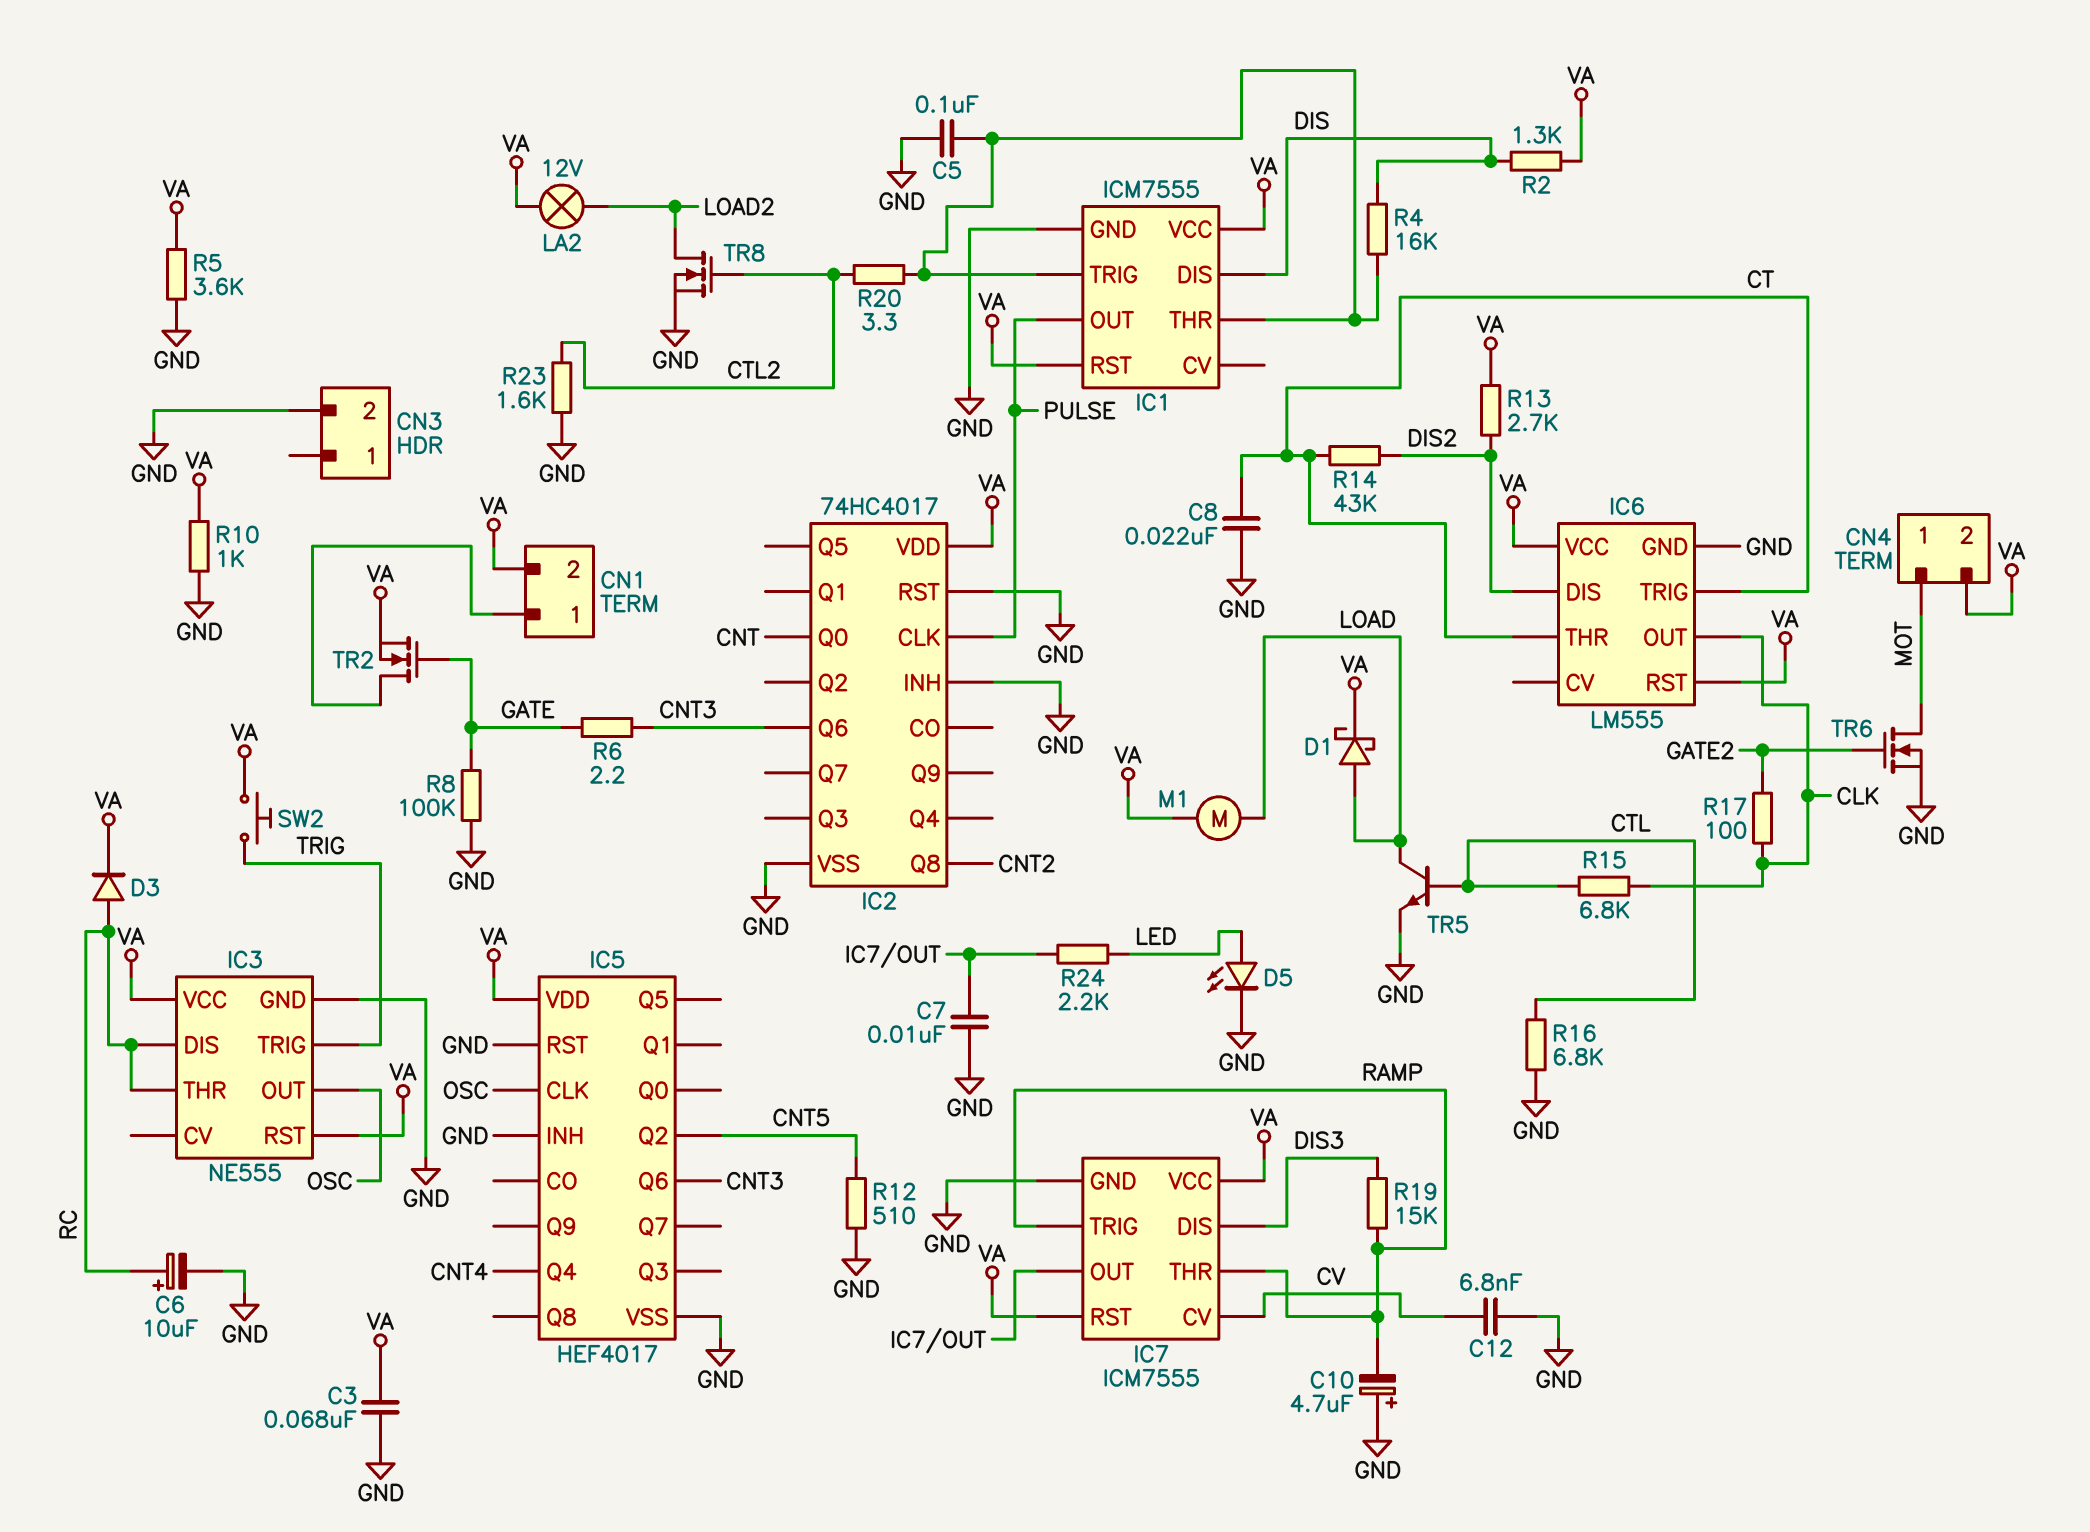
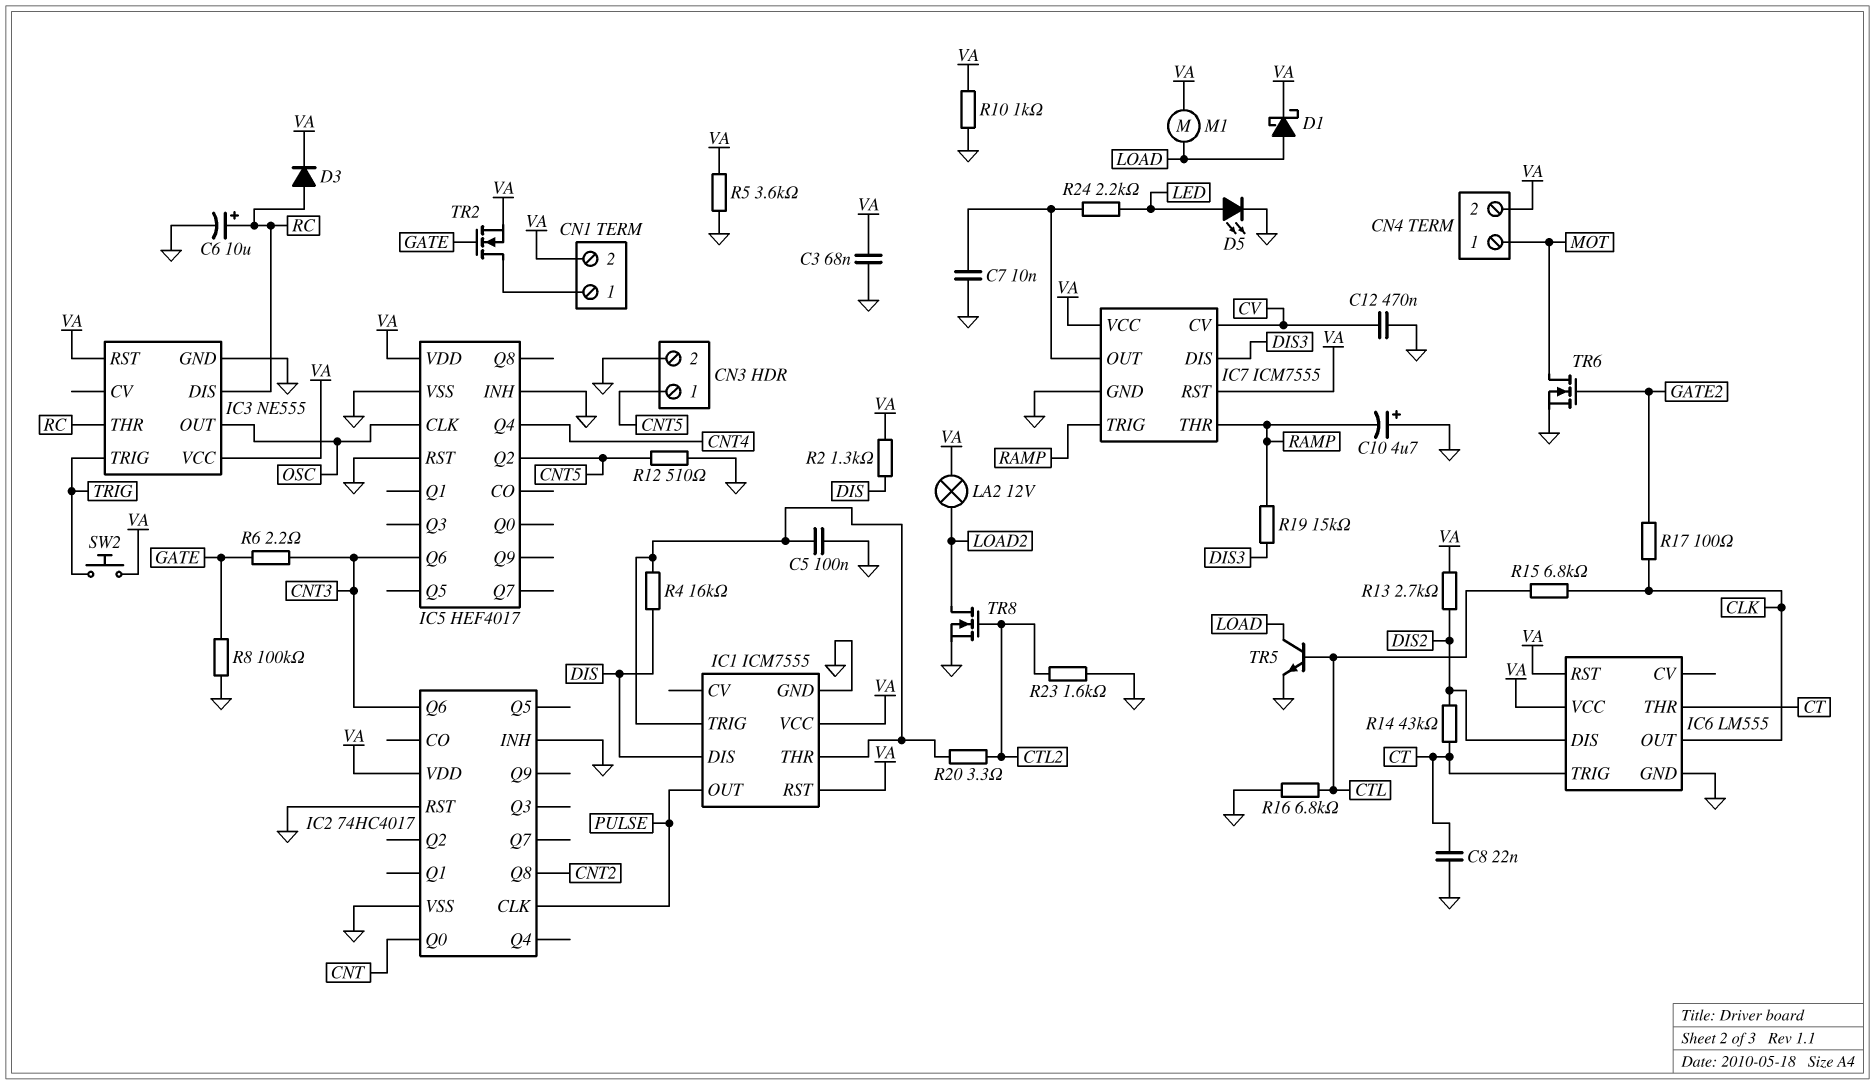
C12: 6.8nF (CV, GND) -> 470nF (CV, GND)
CN3 pin 1: none -> CNT5

